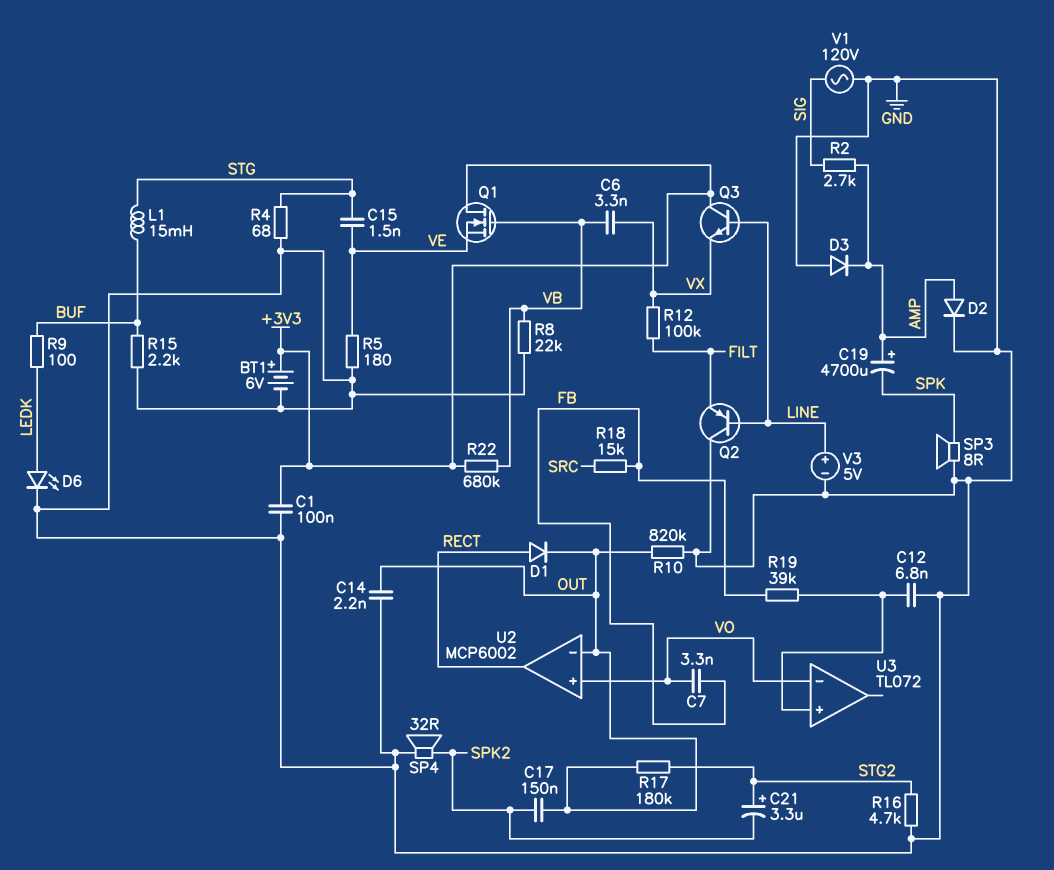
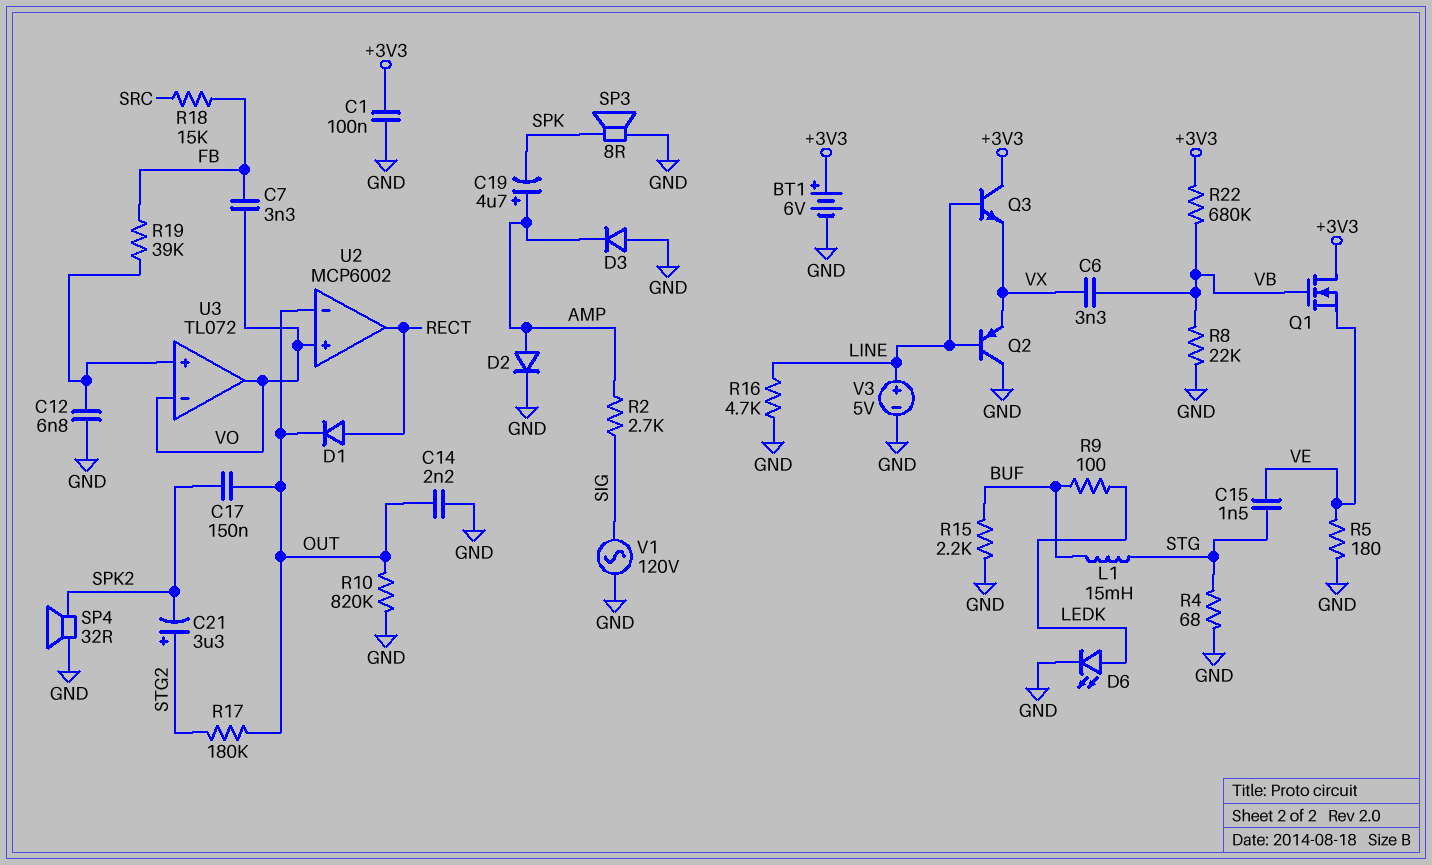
C19: 4700uF (plus AMP, minus SPK) -> 4.7uF (plus AMP, minus SPK)
Q2: PNP (B LINE, C GND, E FILT) -> PNP (B LINE, C GND, E VX)
R12: 100k (FILT, VX) -> none
R16: 4.7k (GND, STG2) -> 4.7k (GND, LINE)
U3 pin out: none -> VO

